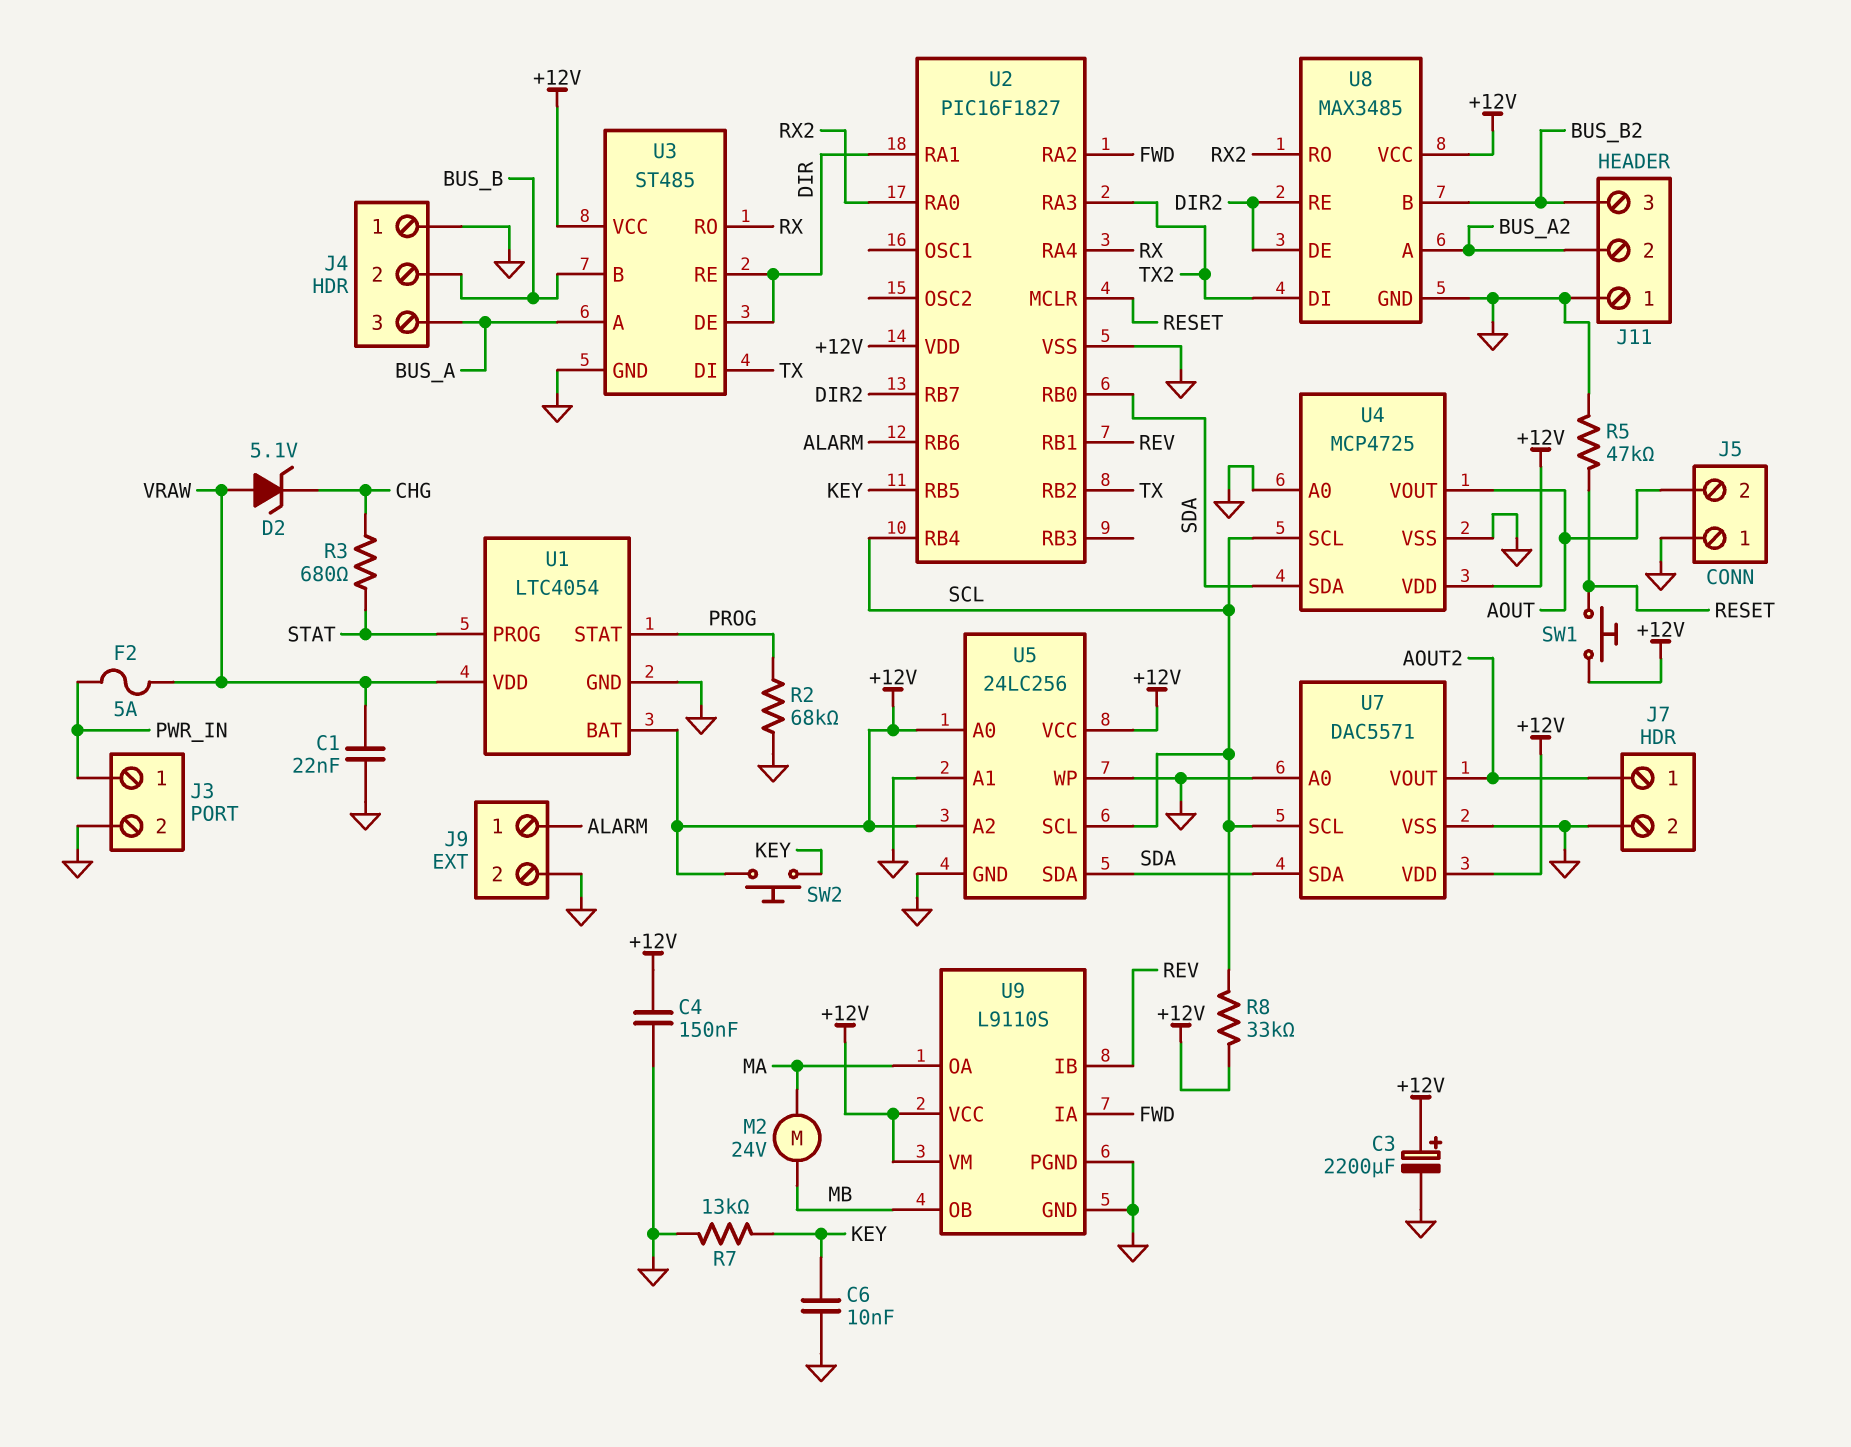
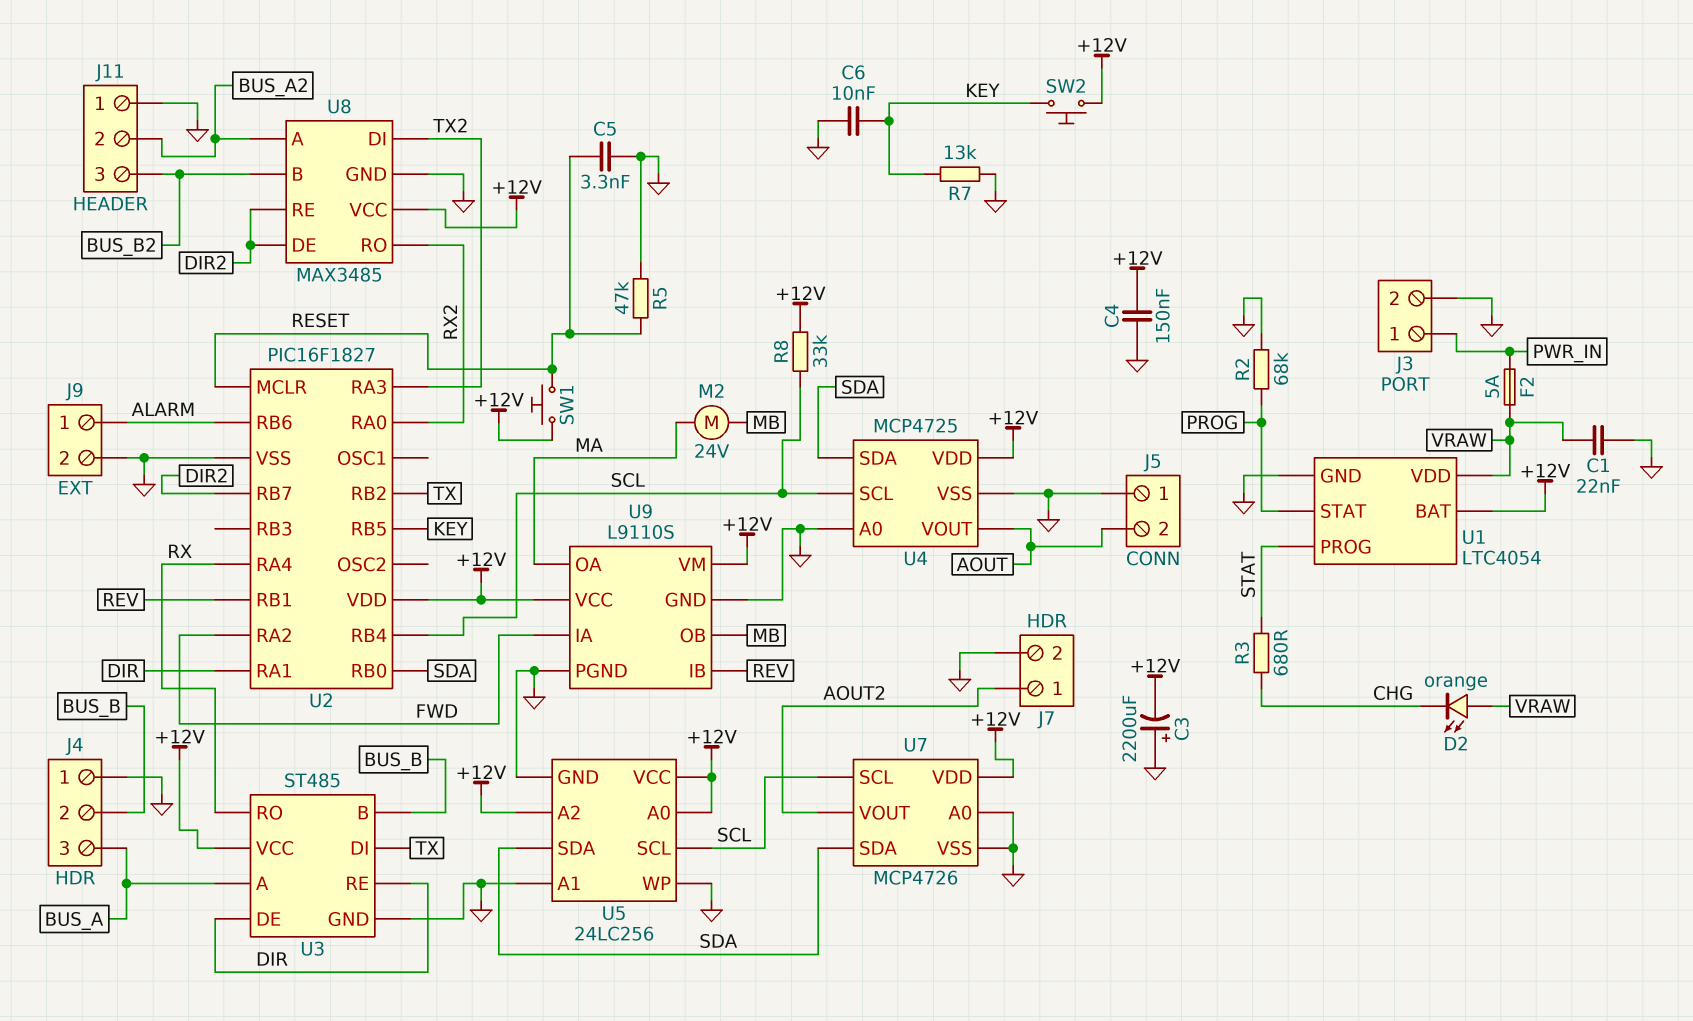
C3: 2200uF (plus +12V, minus GND) -> 2200uF (plus GND, minus +12V)
C5: none -> 3.3nF (GND, RESET)
D2: zener 5.1V (A VRAW, K CHG) -> LED orange (A VRAW, K CHG)
U7: DAC5571 -> MCP4726

